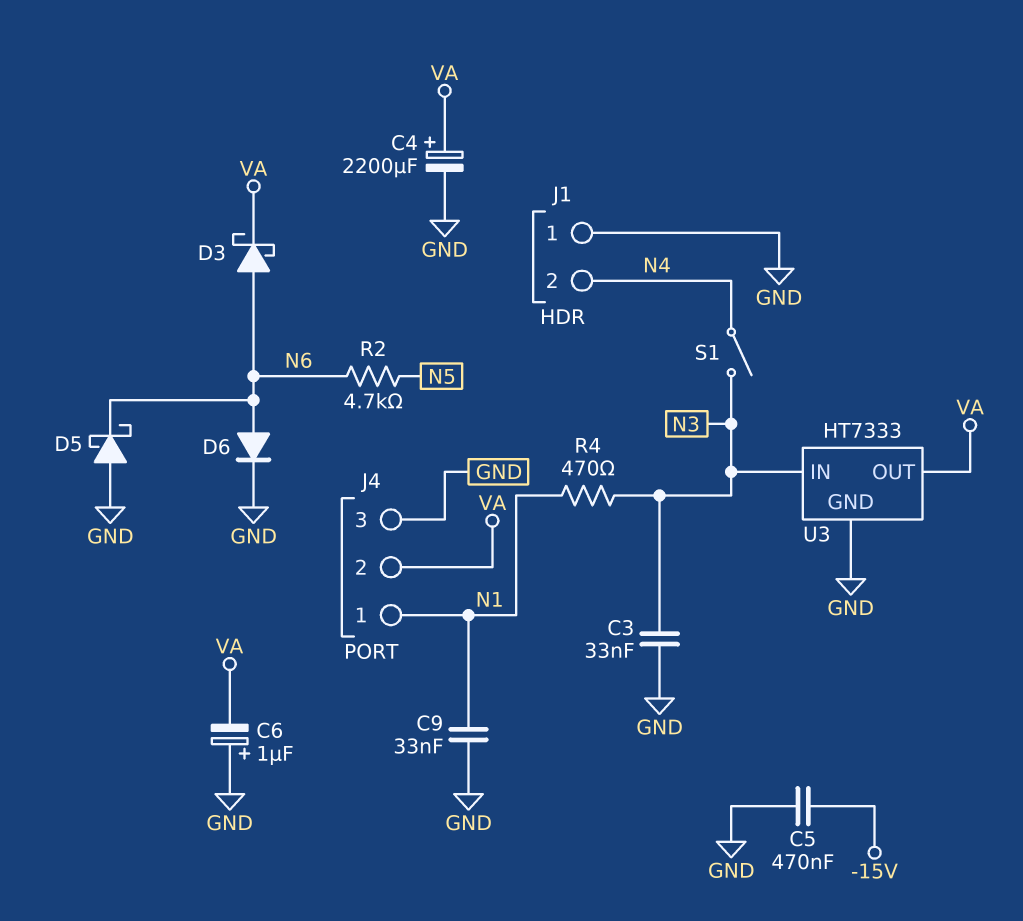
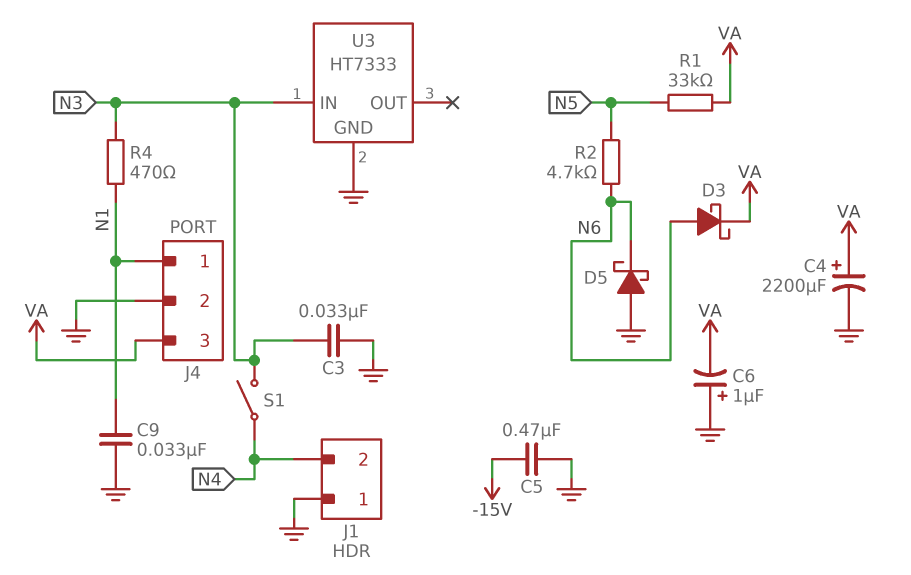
D6: diode (A N6, K GND) -> none
J4 pin 2: VA -> GND
J4 pin 3: GND -> VA
R1: none -> 33k (N5, VA)
U3 pin OUT: VA -> none

